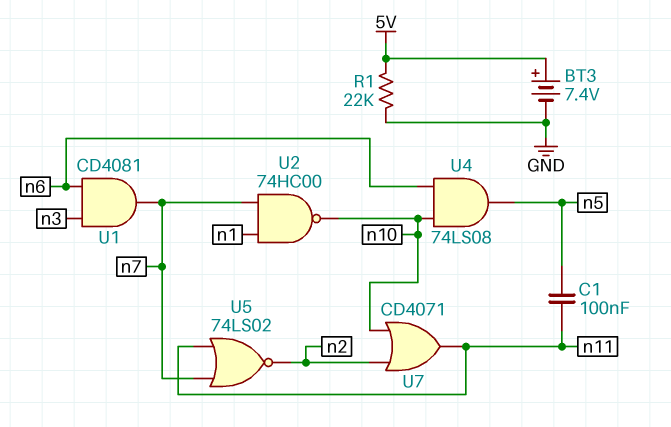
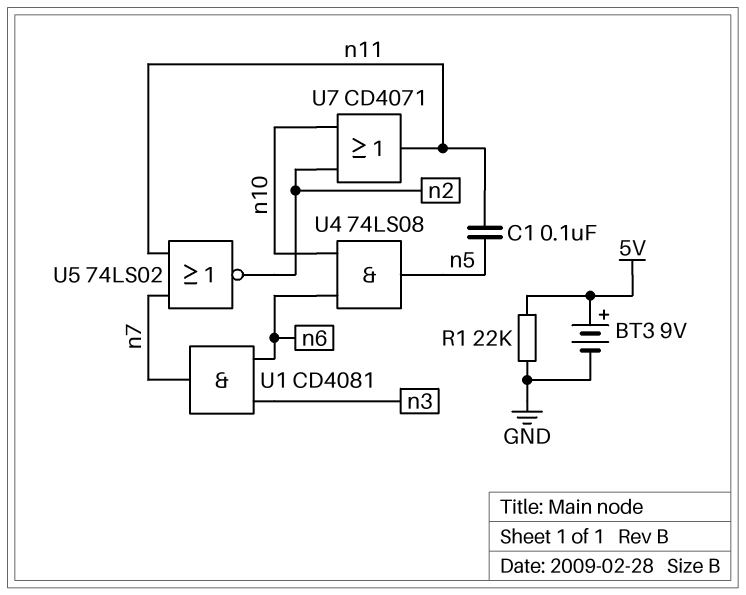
BT3: 7.4V (plus 5V, minus GND) -> 9V (plus 5V, minus GND)
U2: NAND 74HC00 (in n1, in n7, out n10) -> none

